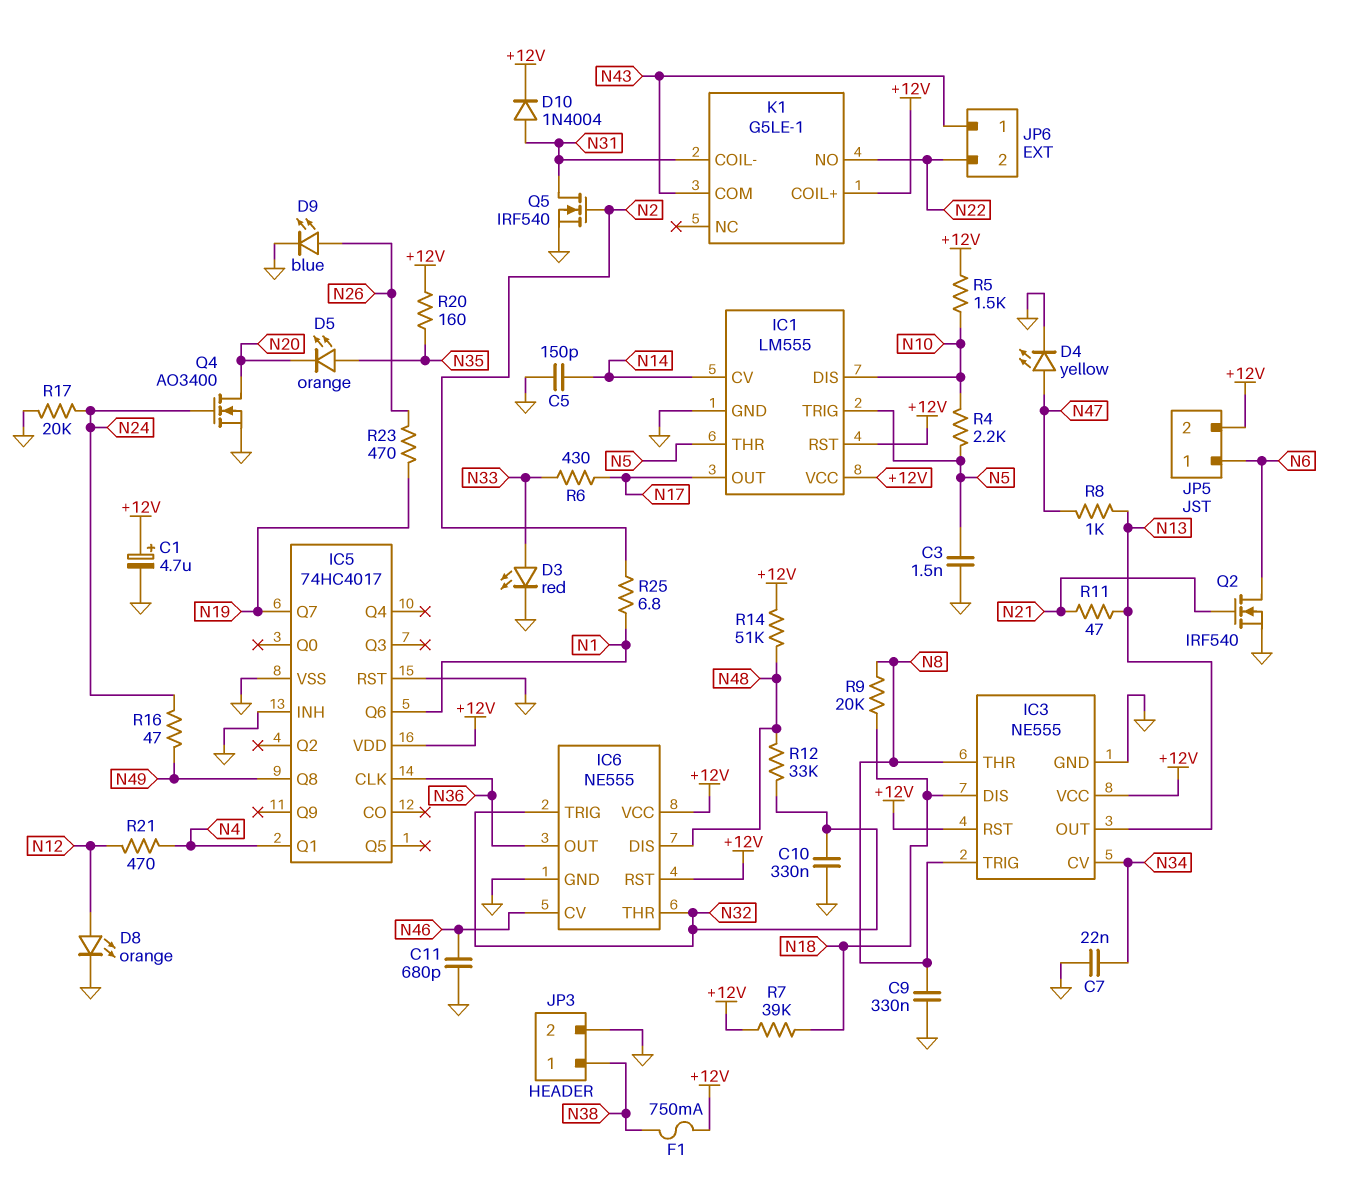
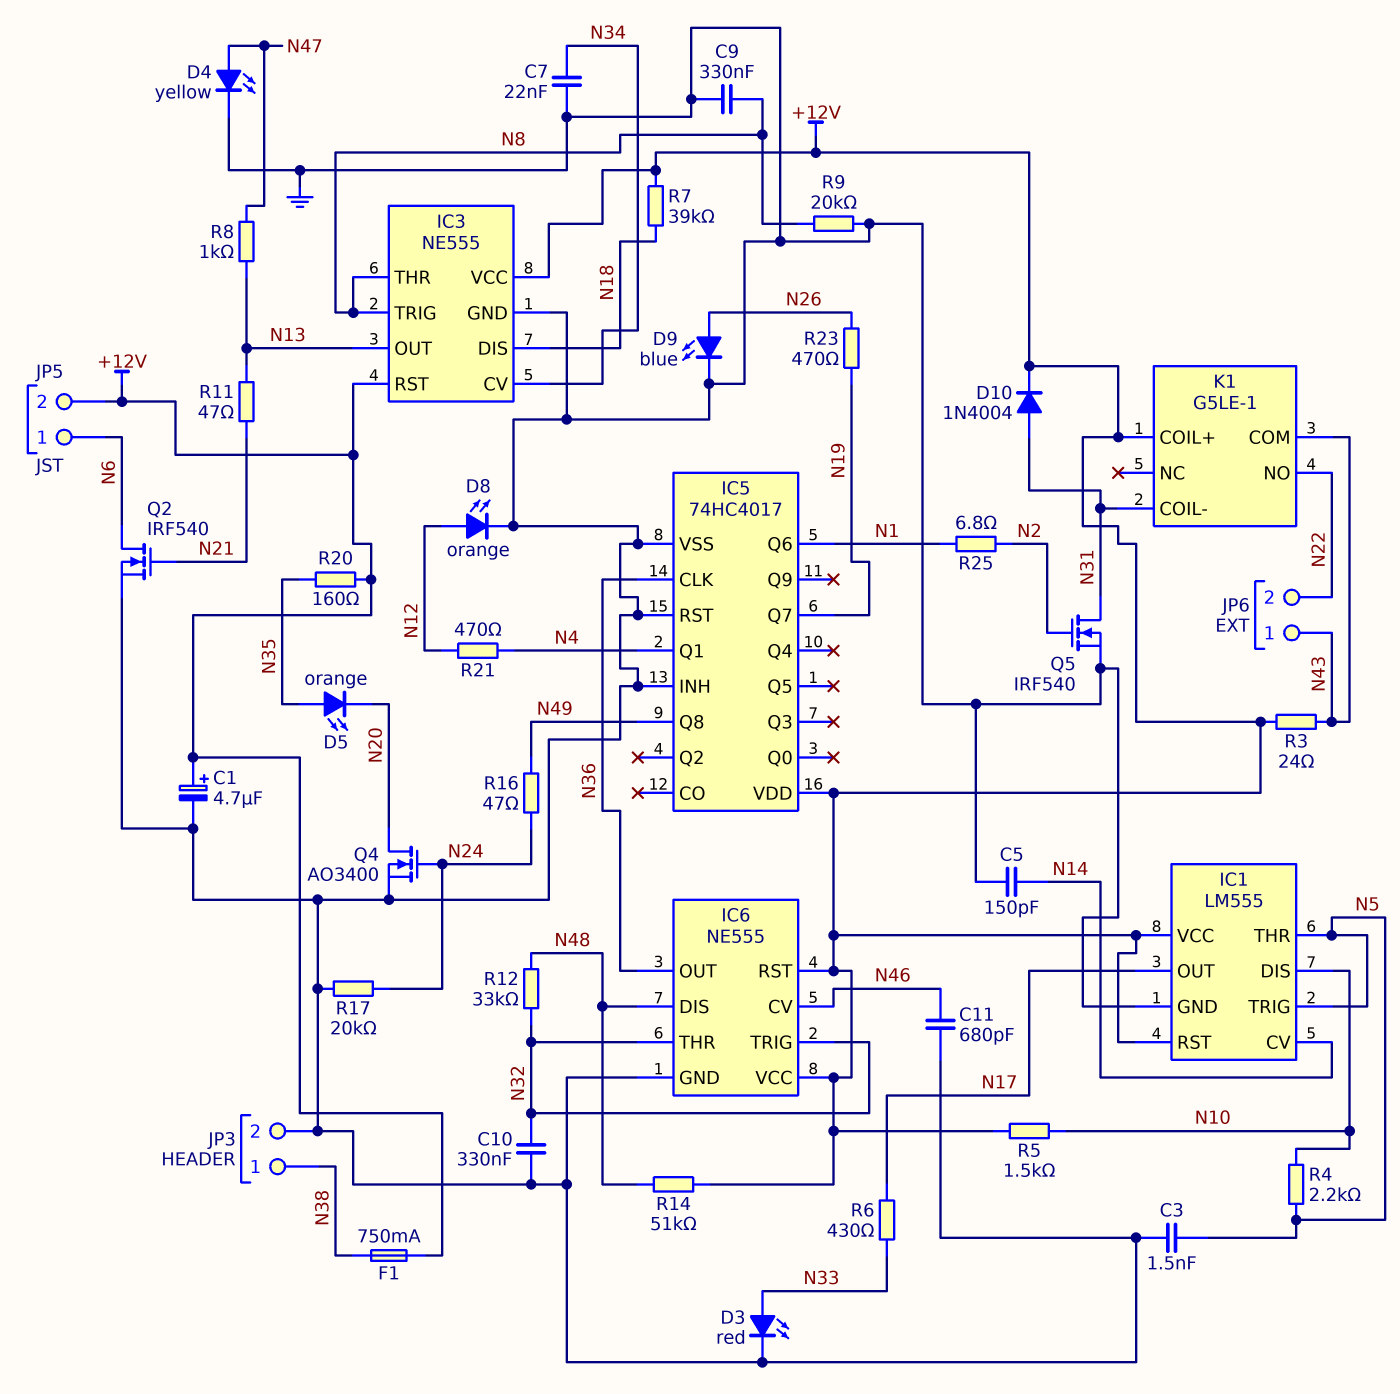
R3: none -> 24 (+12V, N43)
R9: 20k (N8, N18) -> 20k (GND, N8)

